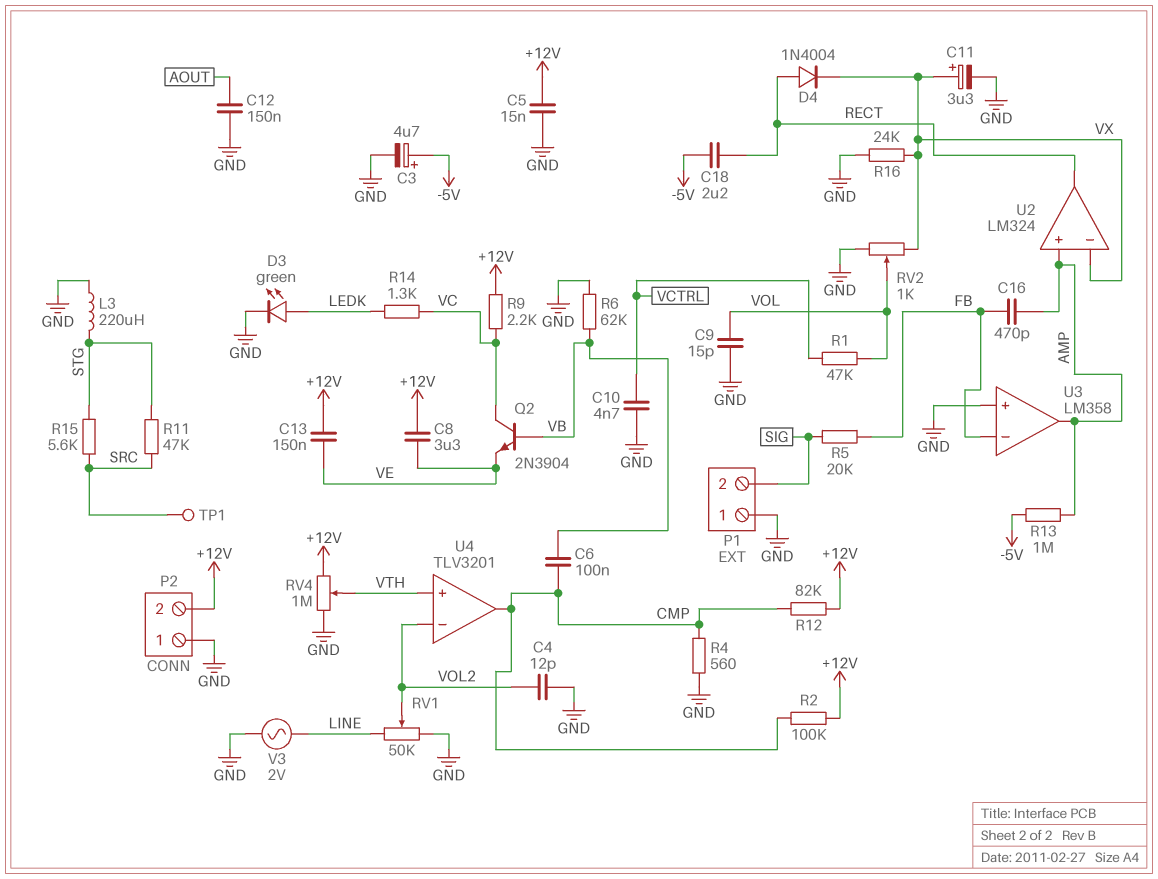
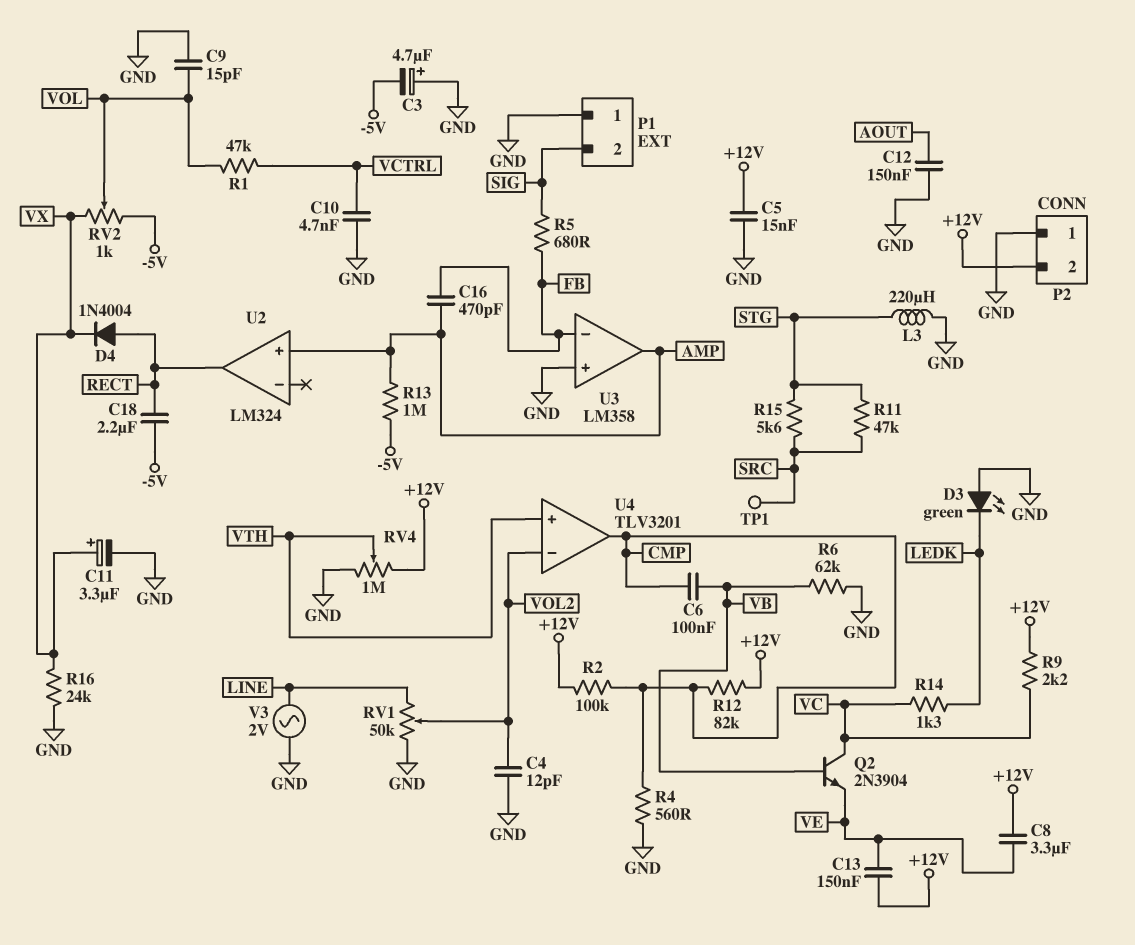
C3: 4.7uF (plus -5V, minus GND) -> 4.7uF (plus GND, minus -5V)
D3: LED green (A LEDK, K GND) -> LED green (A GND, K LEDK)
R5: 20k (FB, SIG) -> 680 (FB, SIG)
RV2: 1k (GND, VX, wiper VOL) -> 1k (-5V, VX, wiper VOL)
U2 pin in-: VX -> none

